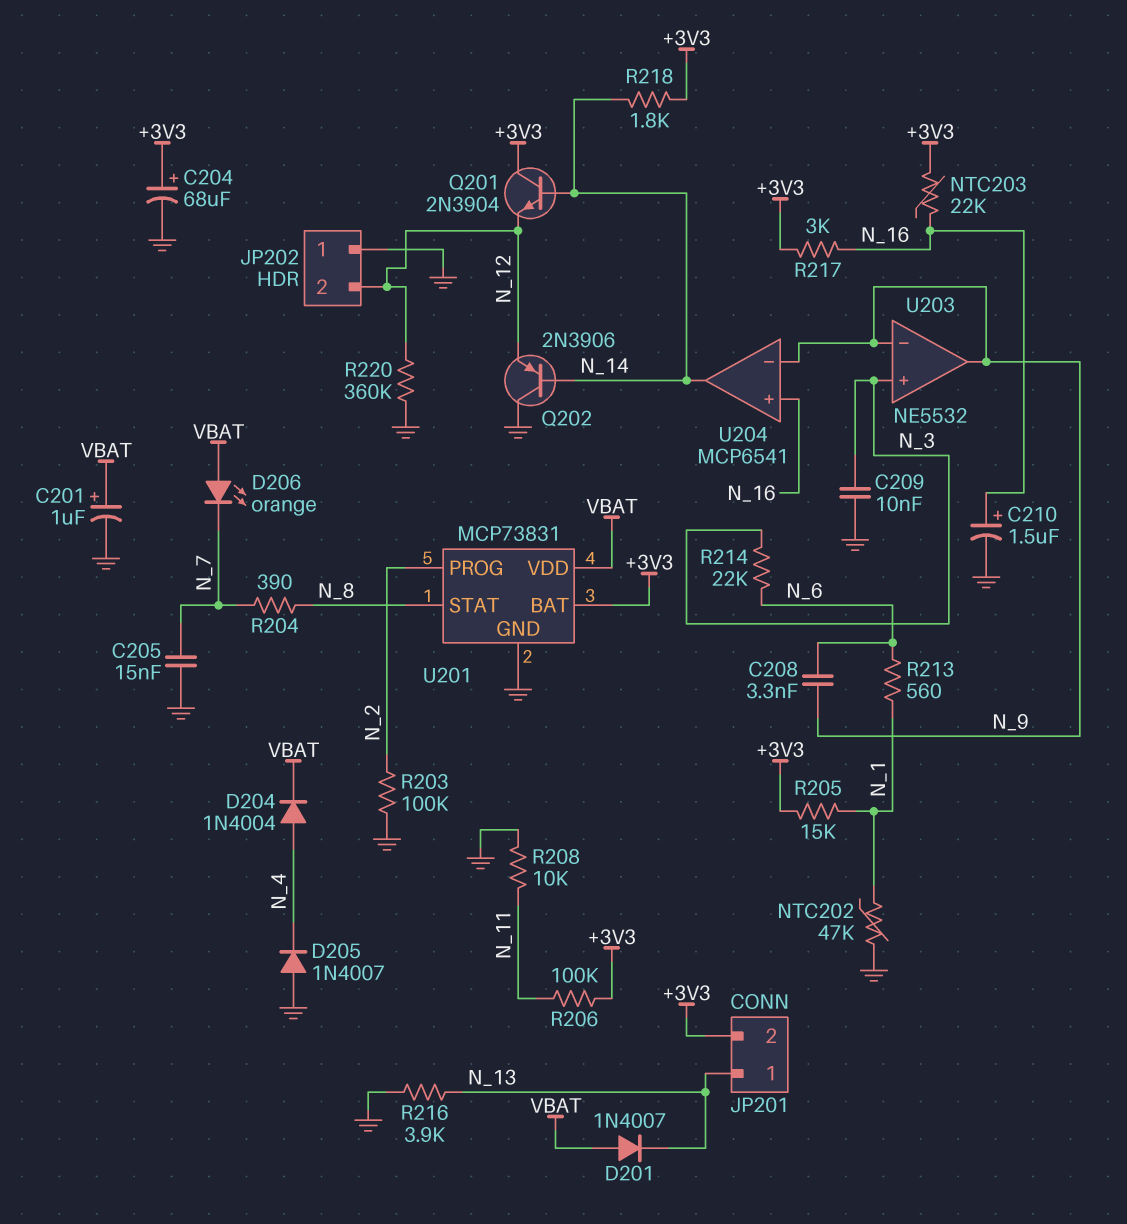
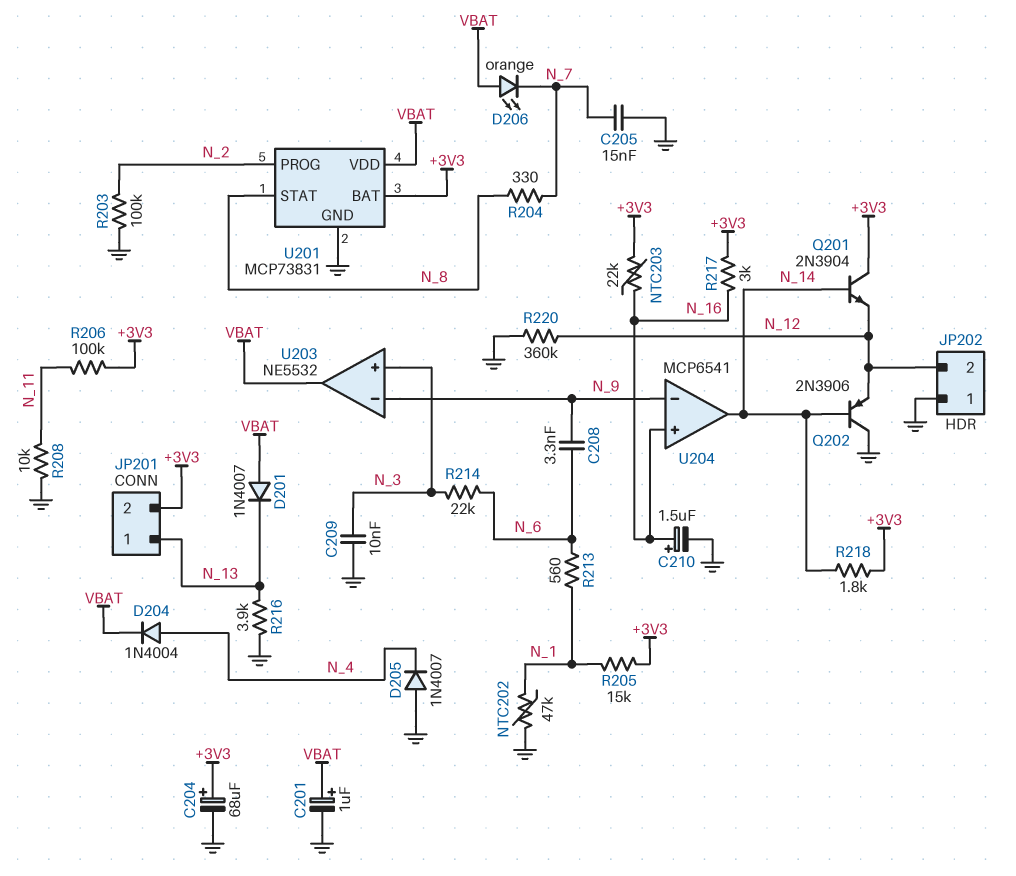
R204: 390 (N_7, N_8) -> 330 (N_7, N_8)
U203 pin out: N_9 -> VBAT

